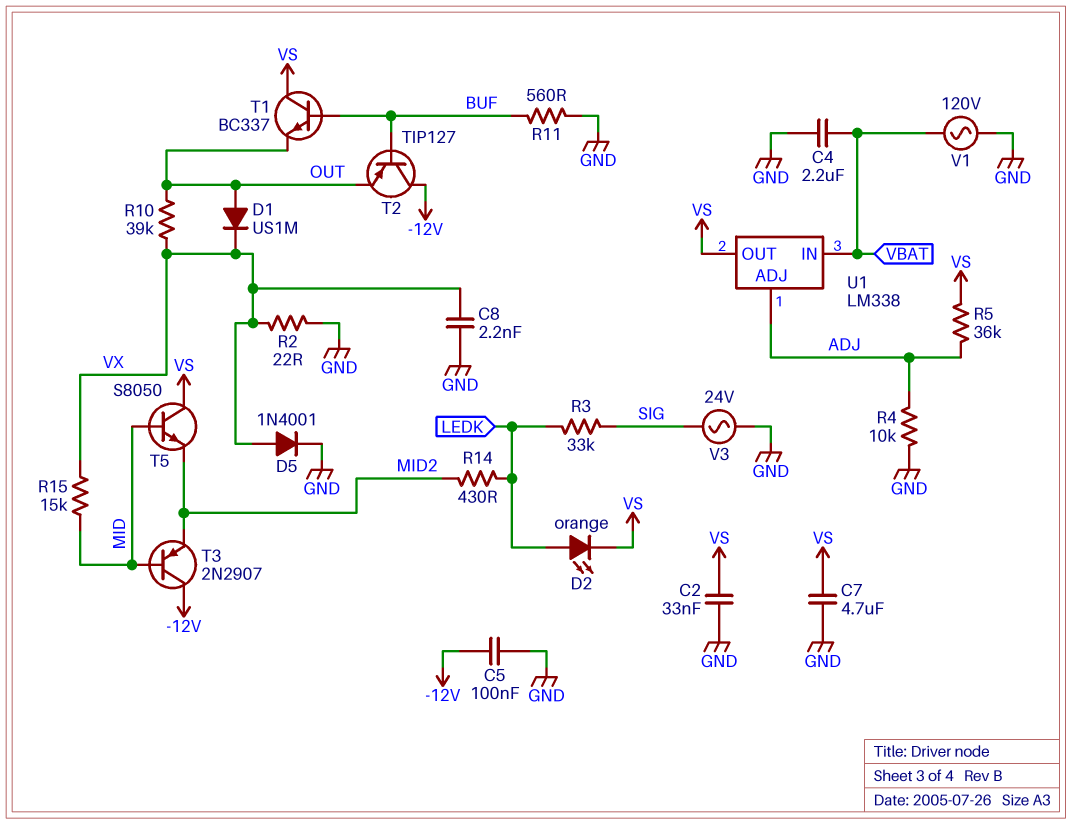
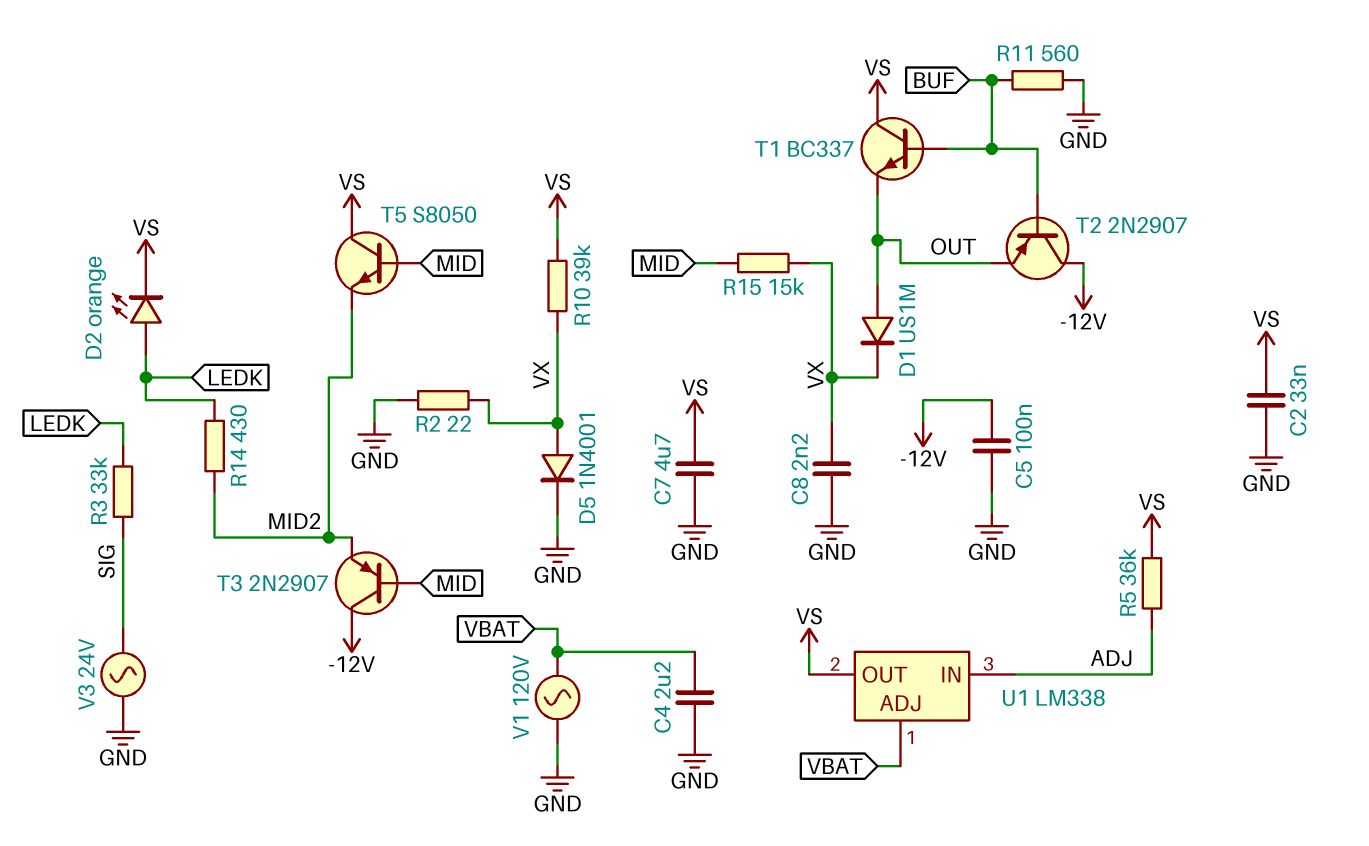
R4: 10k (ADJ, GND) -> none
R10: 39k (OUT, VX) -> 39k (VS, VX)
T2: PNP TIP127 (B BUF, C -12V, E OUT) -> PNP 2N2907 (B BUF, C -12V, E OUT)
U1 pin ADJ: ADJ -> VBAT
U1 pin IN: VBAT -> ADJ

